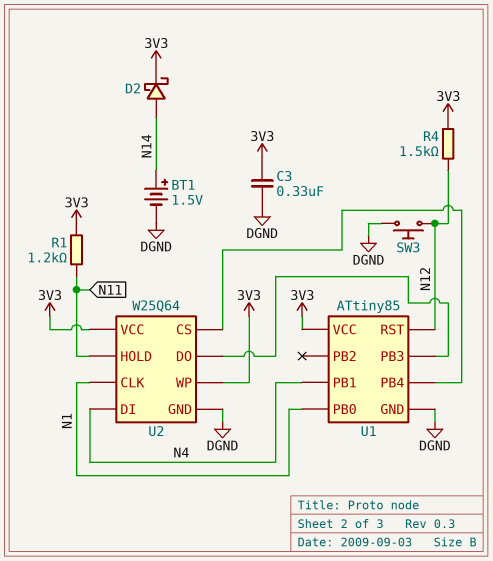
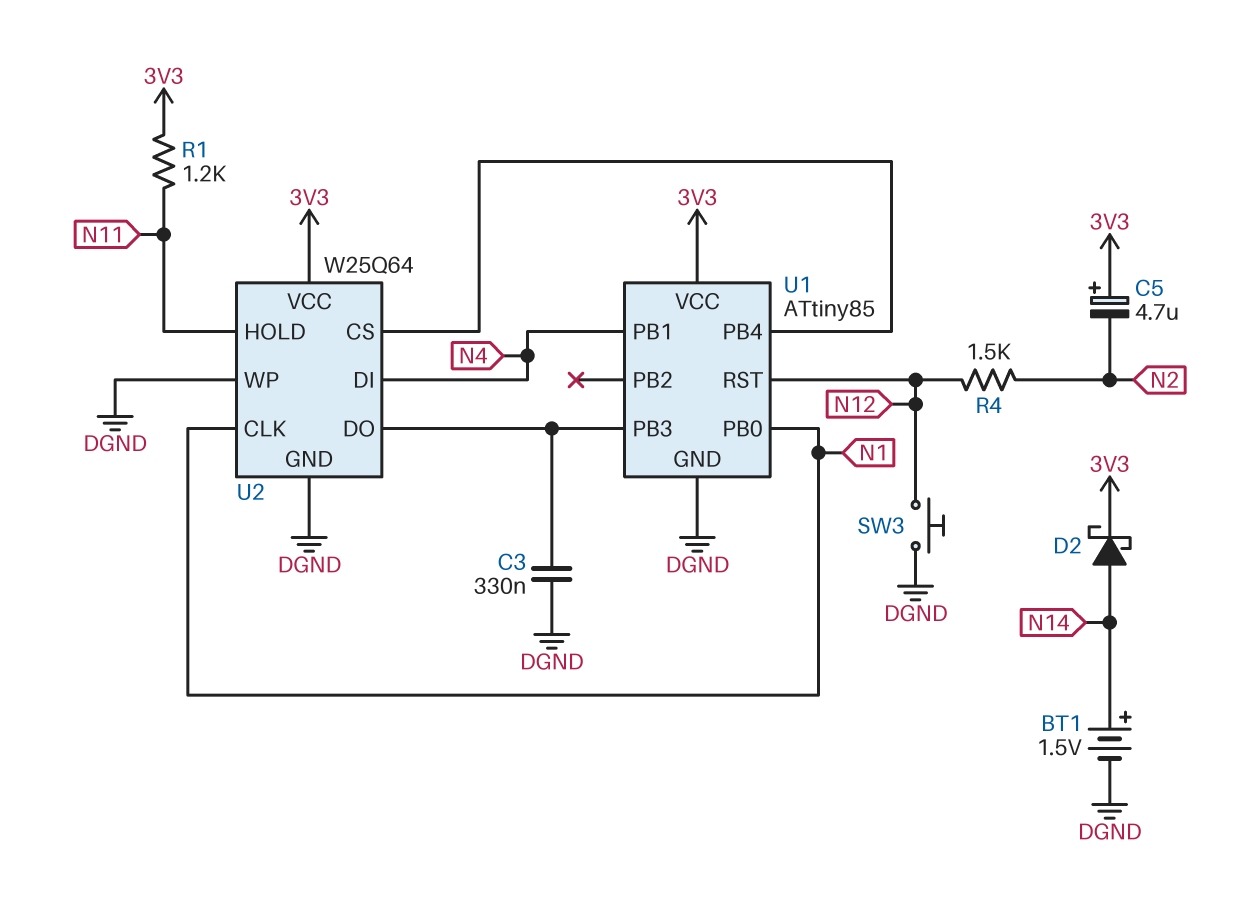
C3: 330nF (3V3, DGND) -> 330nF (DGND, U1/PB3)
C5: none -> 4.7uF (plus 3V3, minus N2)
R4: 1.5k (3V3, N12) -> 1.5k (N2, N12)
U2 pin WP: 3V3 -> DGND

